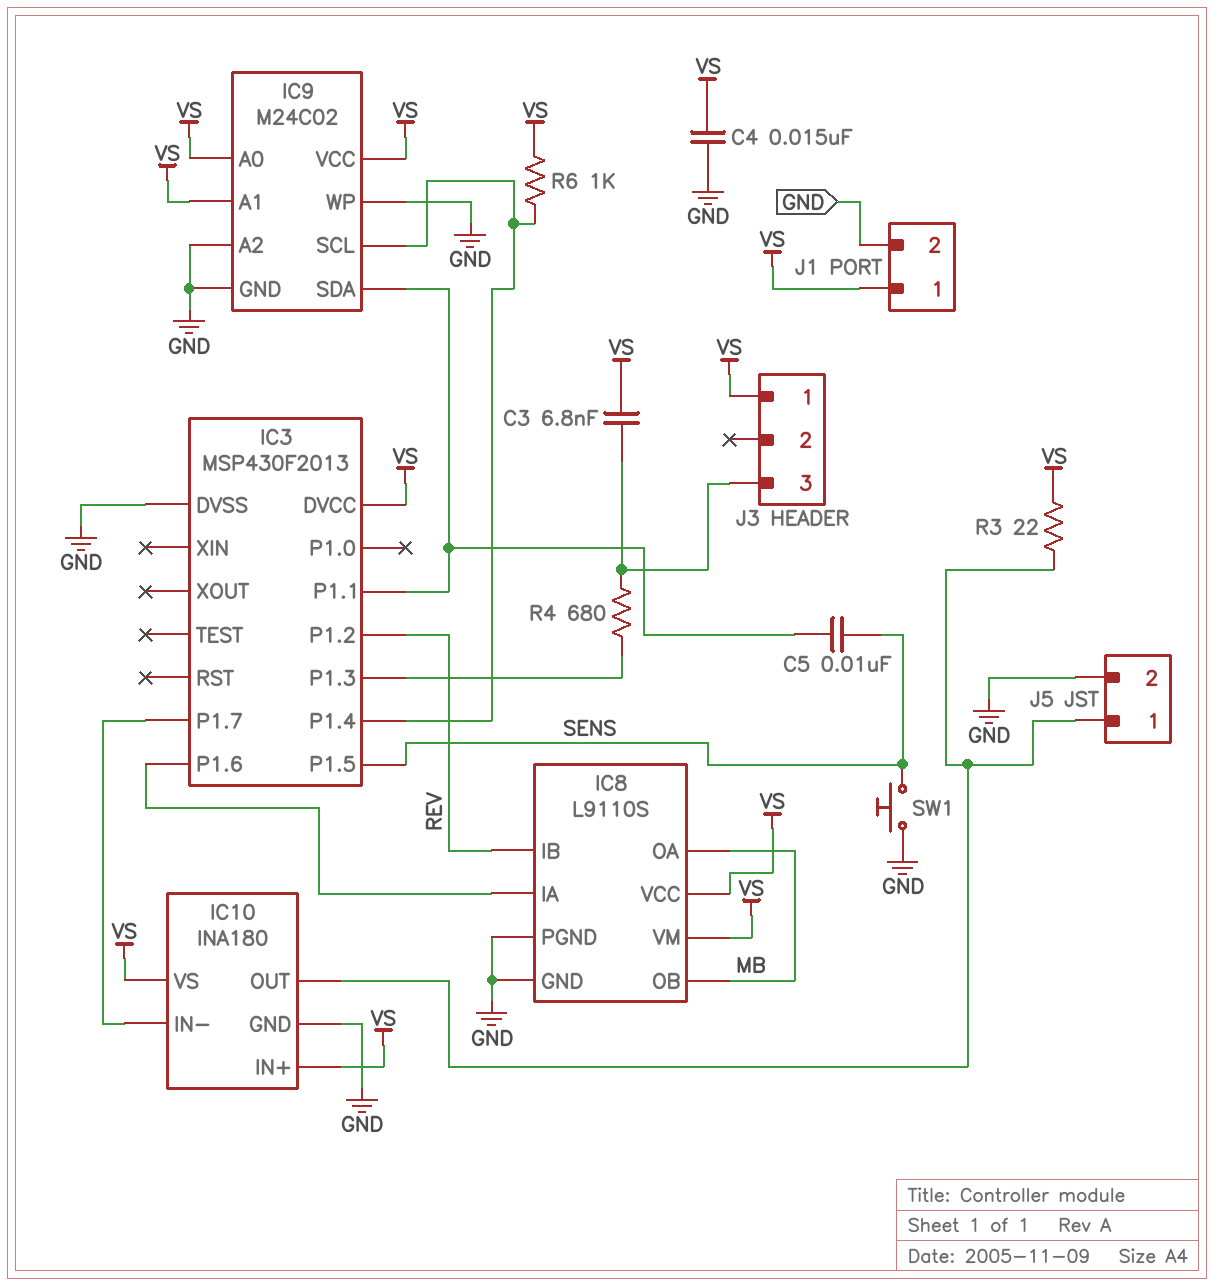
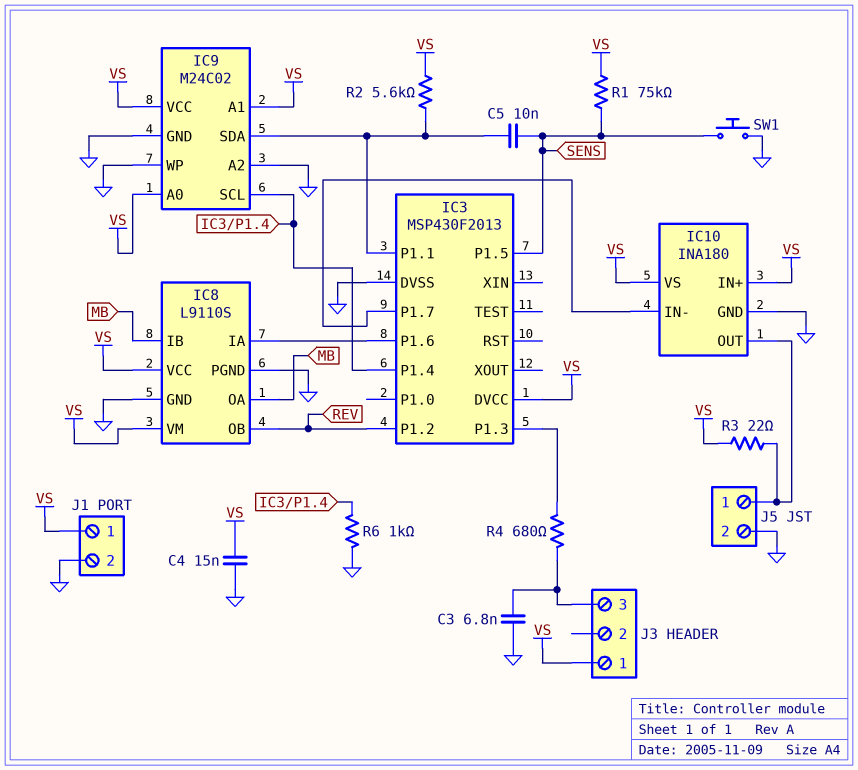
C3: 6.8nF (J3/3, VS) -> 6.8nF (GND, J3/3)
IC8 pin IB: REV -> MB
IC8 pin OB: MB -> REV
R1: none -> 75k (SENS, VS)
R2: none -> 5.6k (IC3/P1.1, VS)
R6: 1k (IC3/P1.4, VS) -> 1k (GND, IC3/P1.4)

